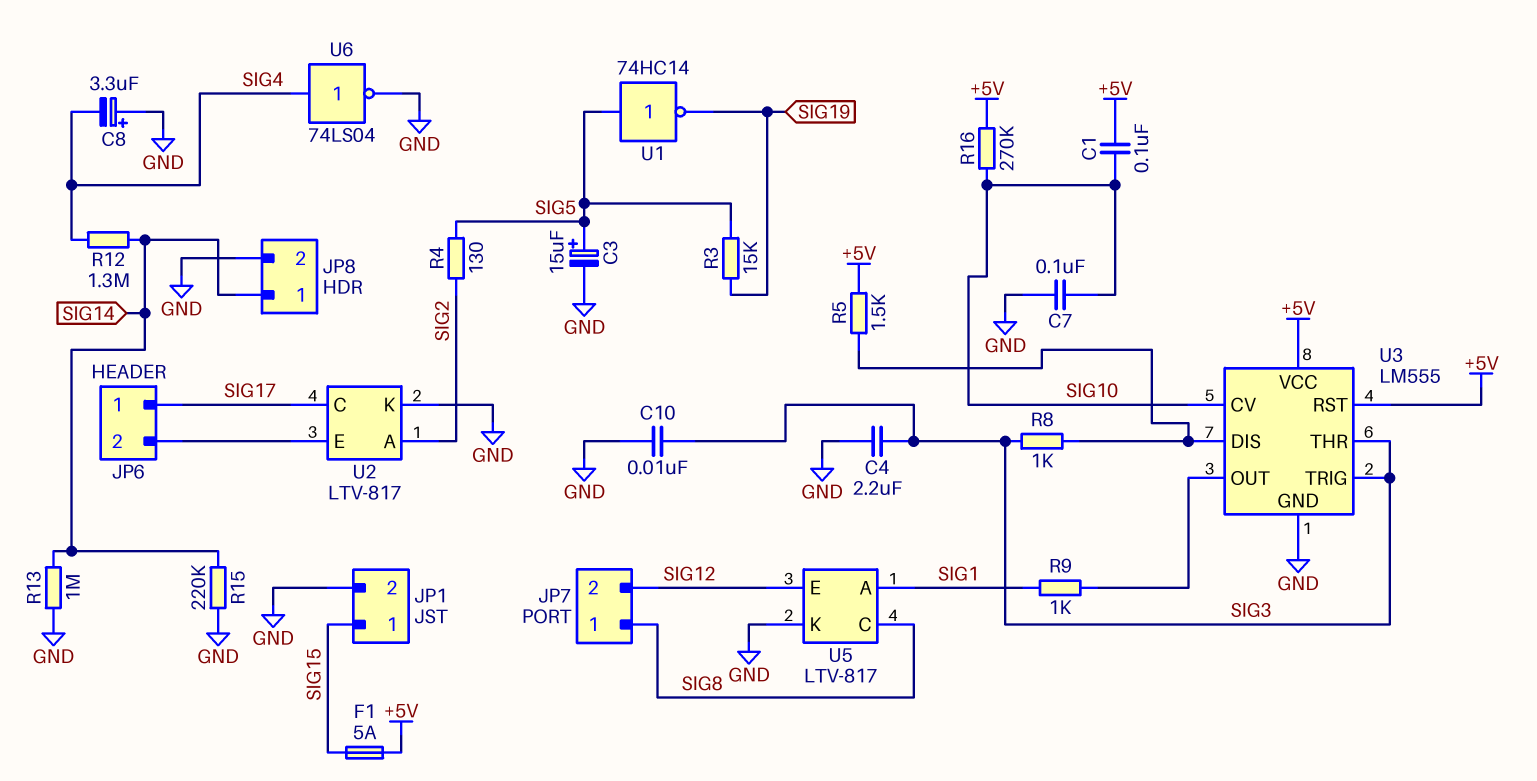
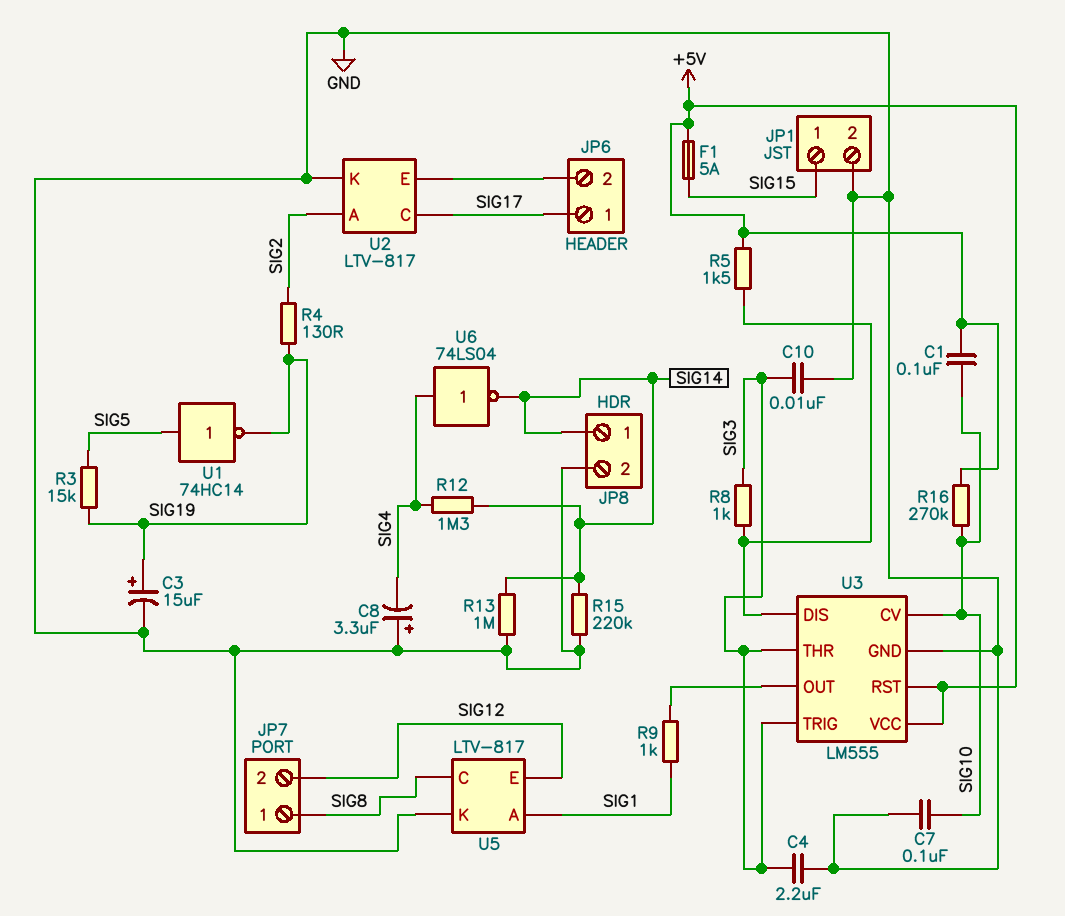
C3: 15uF (plus SIG5, minus GND) -> 15uF (plus SIG19, minus GND)
R4: 130 (SIG2, SIG5) -> 130 (SIG2, SIG19)
U6: NOT 74LS04 (in SIG4, out GND) -> NOT 74LS04 (in SIG4, out SIG14)

